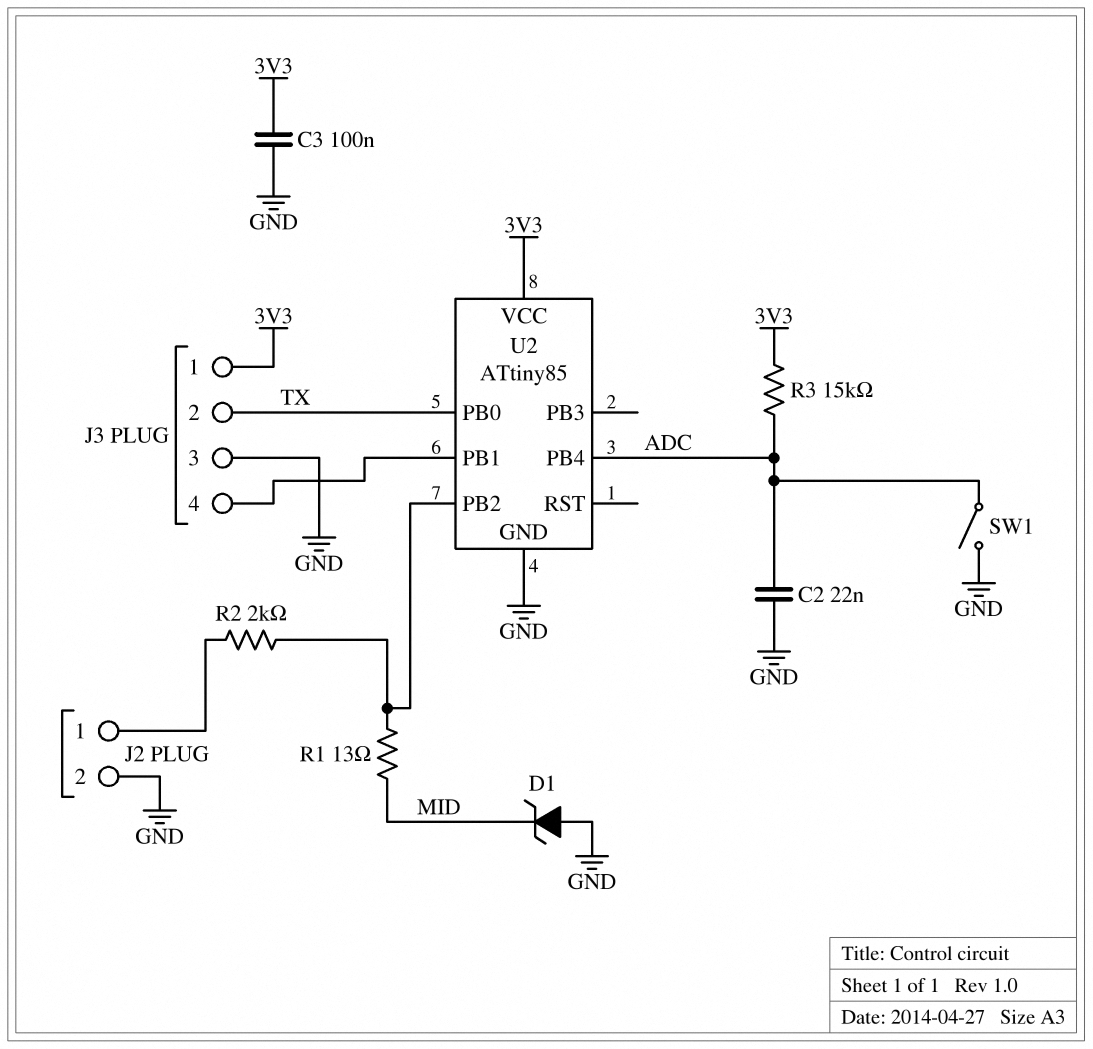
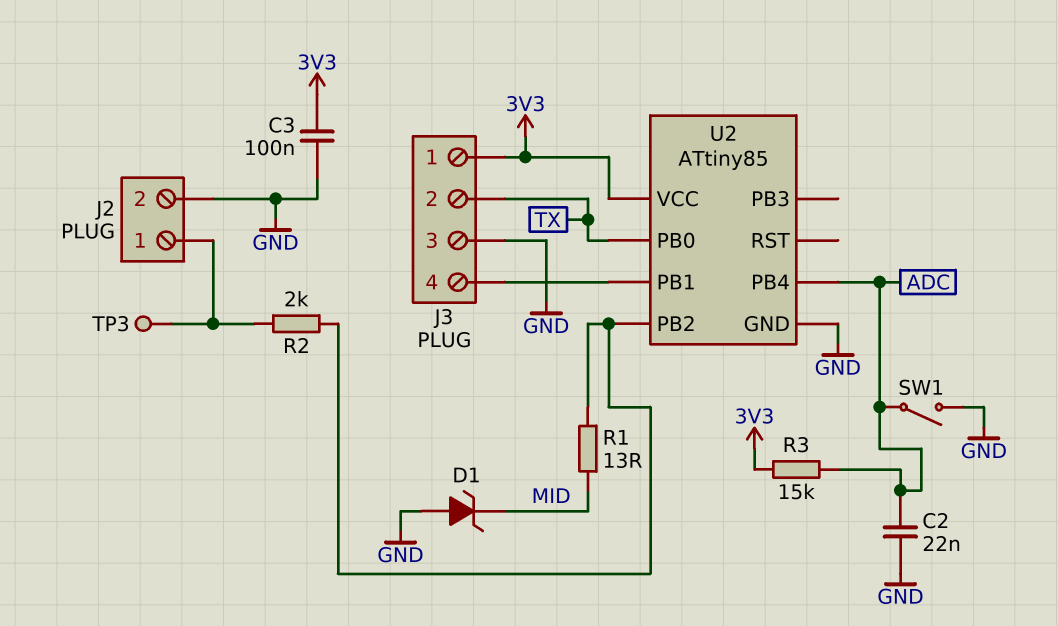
TP3: none -> test point (J2/1)

